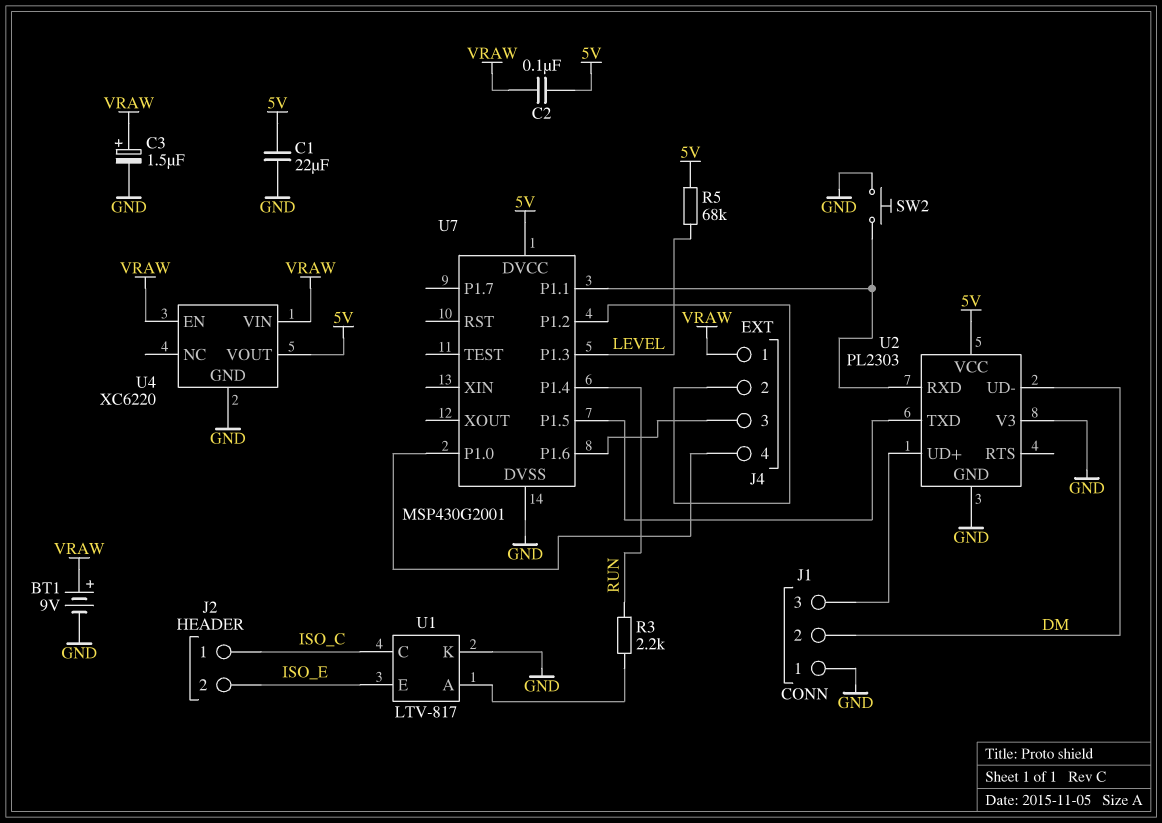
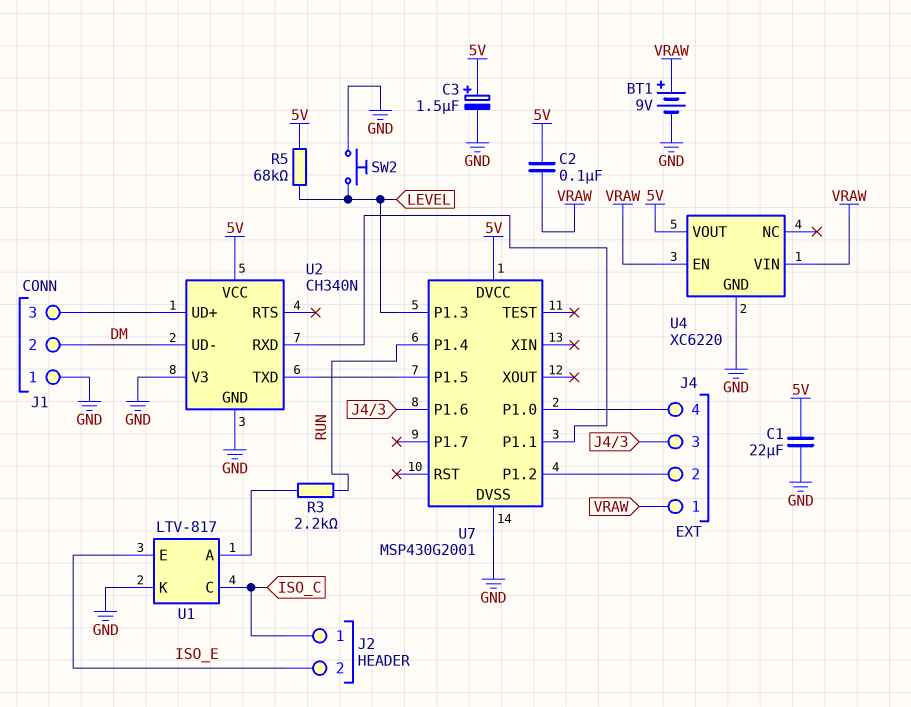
C3: 1.5uF (plus VRAW, minus GND) -> 1.5uF (plus 5V, minus GND)
SW2: button (GND, U2/RXD) -> button (GND, LEVEL)
U2: PL2303 -> CH340N

